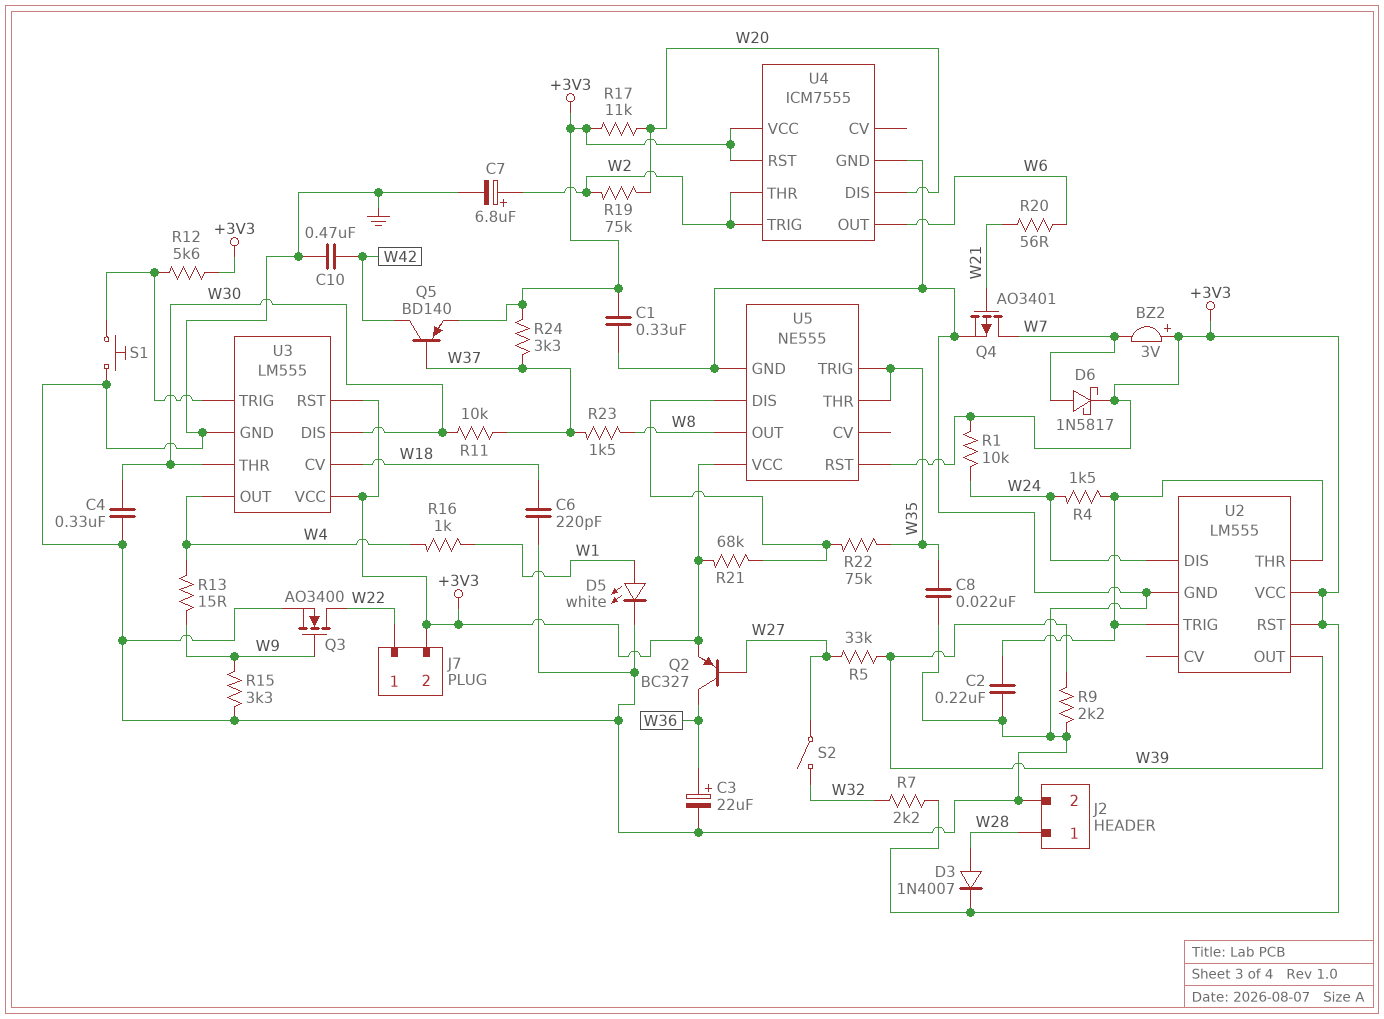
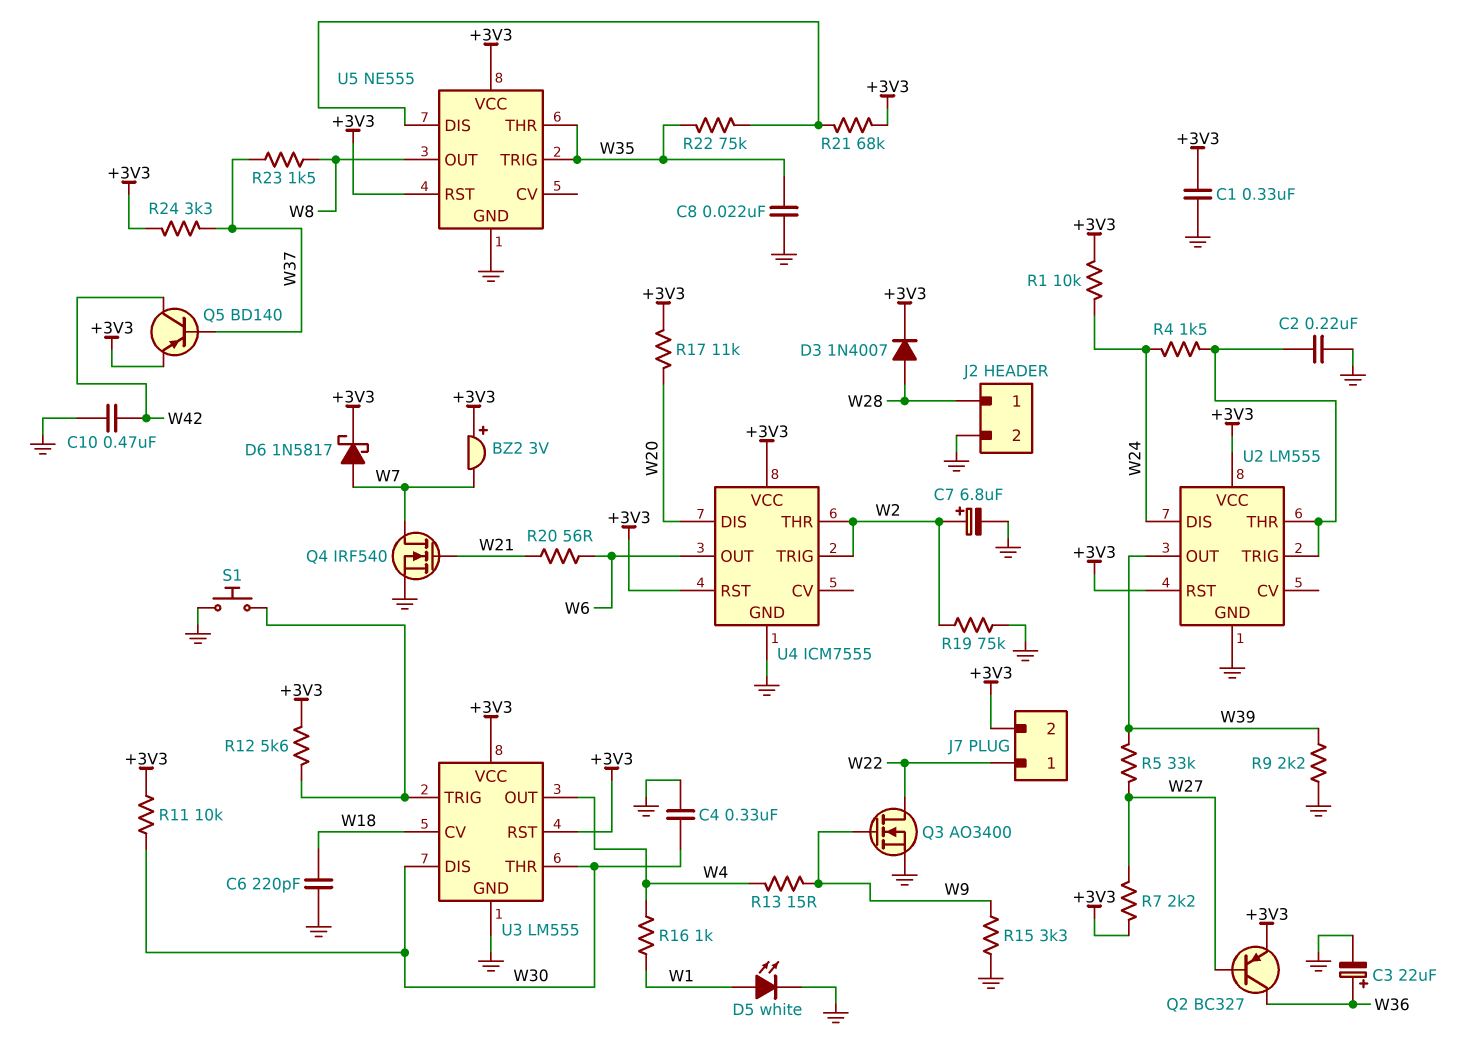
Q4: PMOS AO3401 (G W21, D W7, S GND) -> NMOS IRF540 (G W21, D W7, S GND)
R7: 2.2k (+3V3, W32) -> 2.2k (+3V3, W27)
R11: 10k (W30, W37) -> 10k (+3V3, W30)
R19: 75k (W2, W20) -> 75k (GND, W2)
S2: switch (W27, W32) -> none

